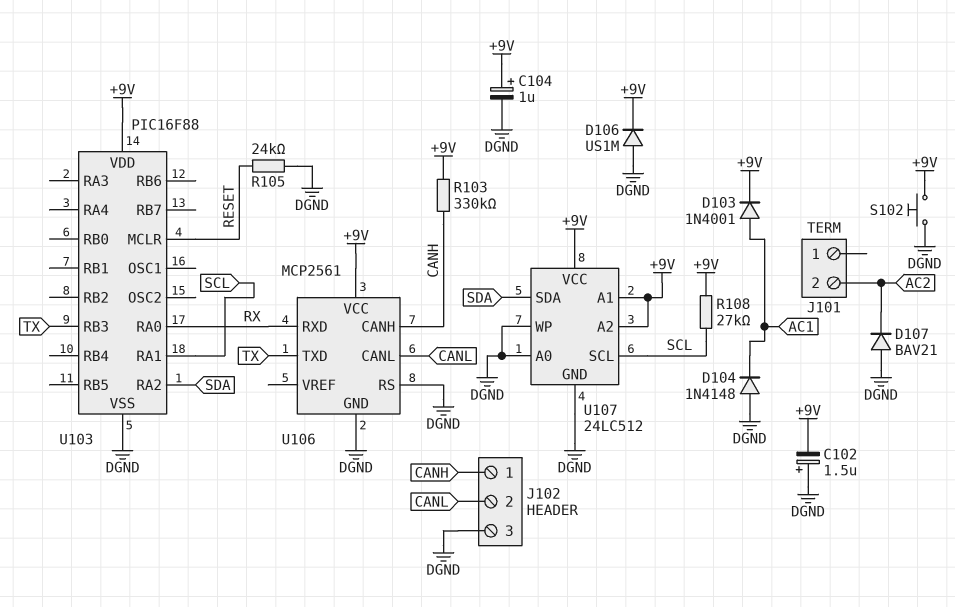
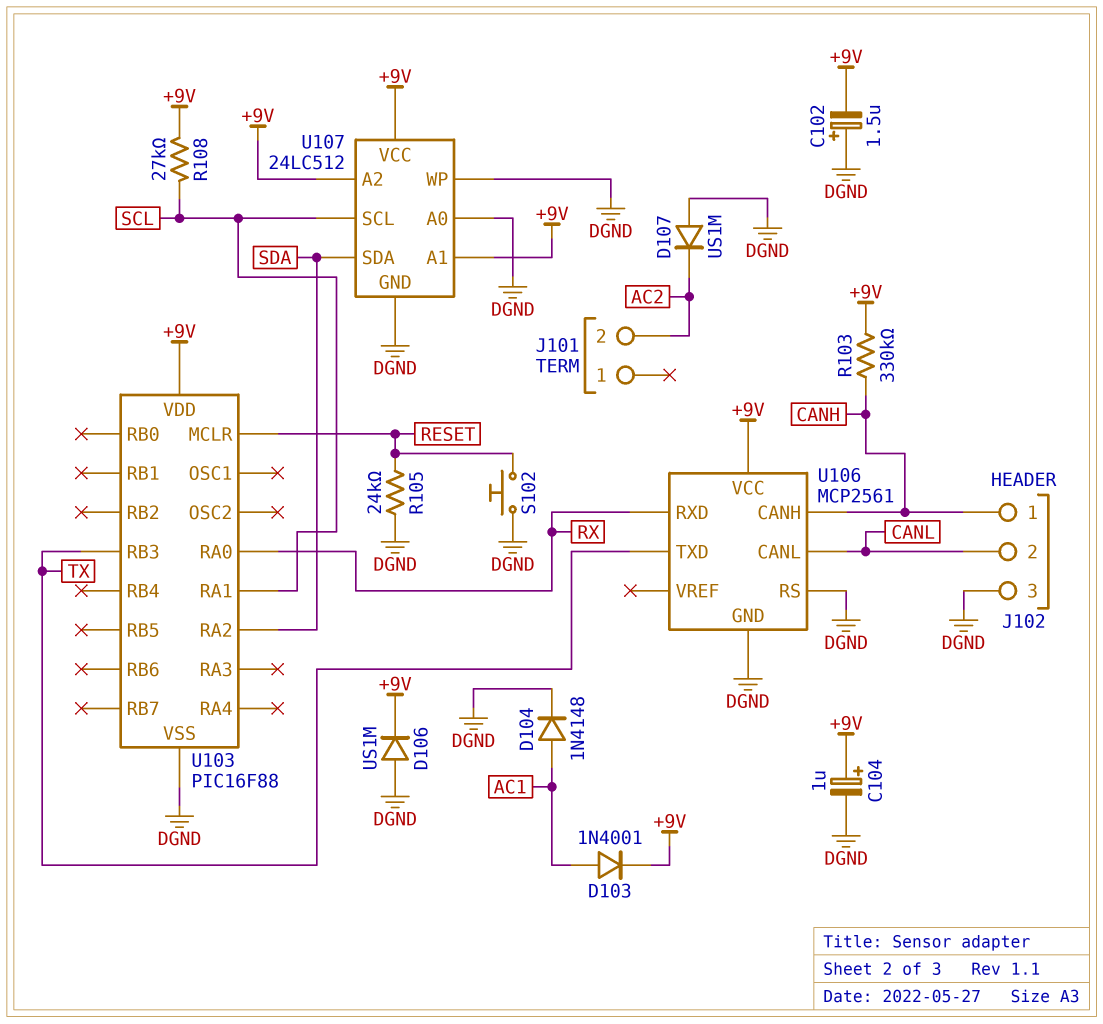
D104: diode 1N4148 (A DGND, K AC1) -> diode 1N4148 (A AC1, K DGND)
D107: diode BAV21 (A DGND, K AC2) -> diode US1M (A DGND, K AC2)
S102: button (+9V, DGND) -> button (DGND, RESET)

